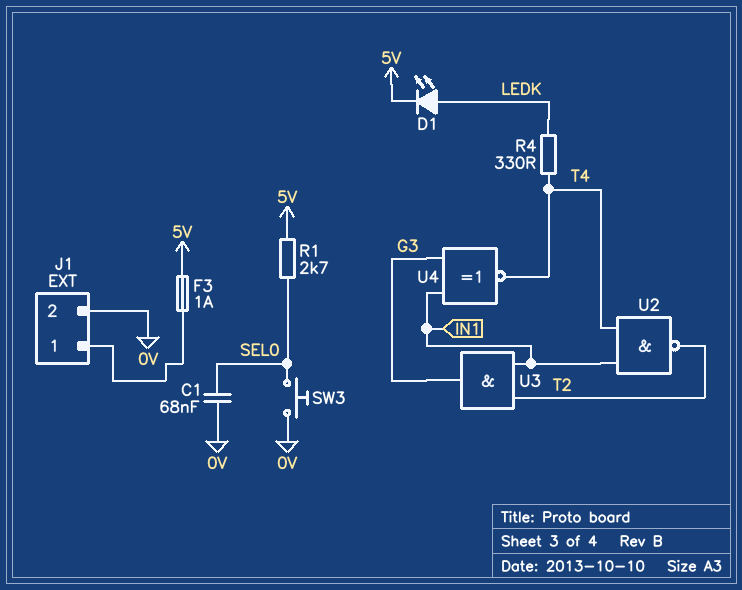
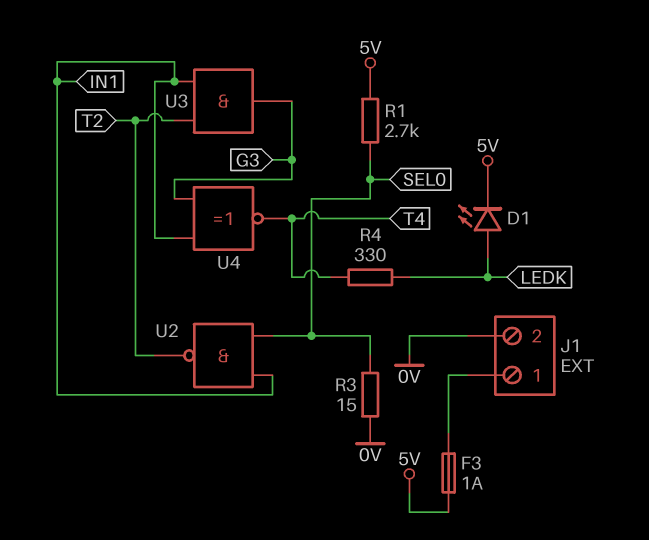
C1: 68nF (0V, SEL0) -> none
R3: none -> 15 (0V, SEL0)
SW3: button (0V, SEL0) -> none
U2: NAND (in IN1, in T4, out T2) -> NAND (in IN1, in SEL0, out T2)

